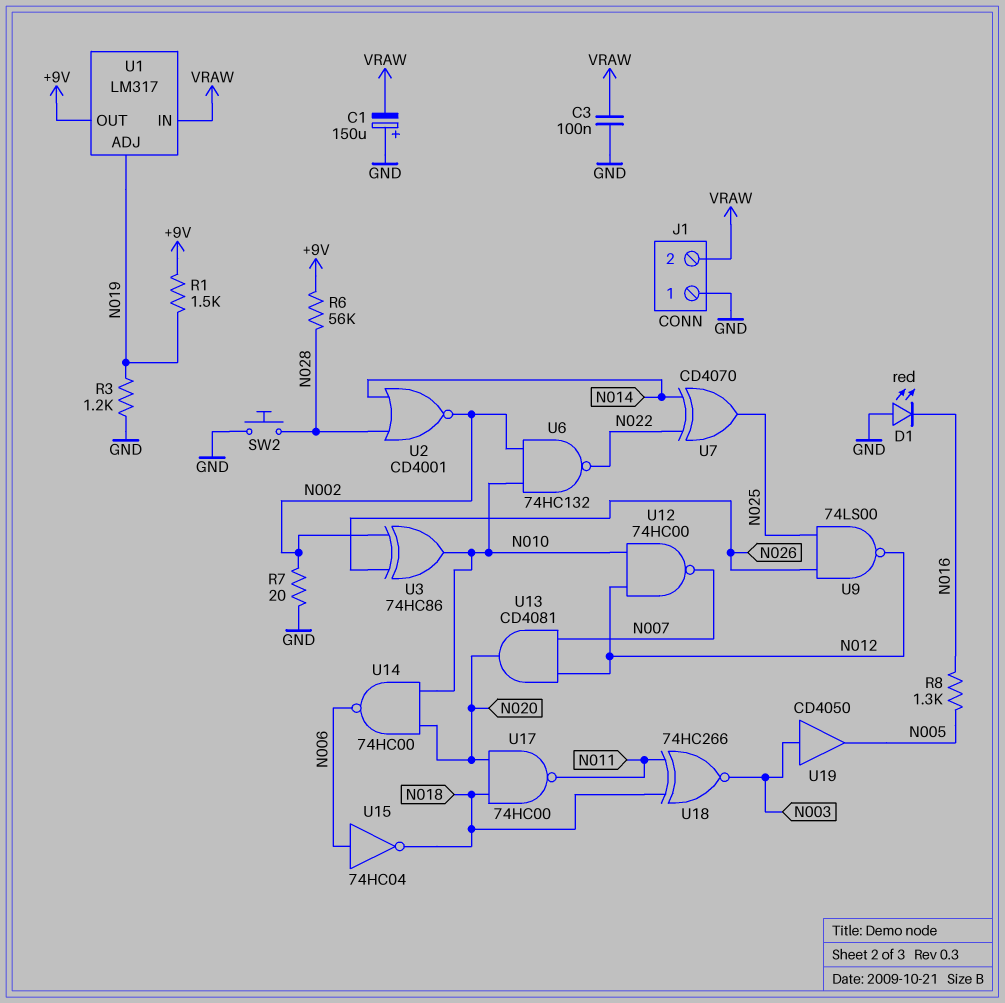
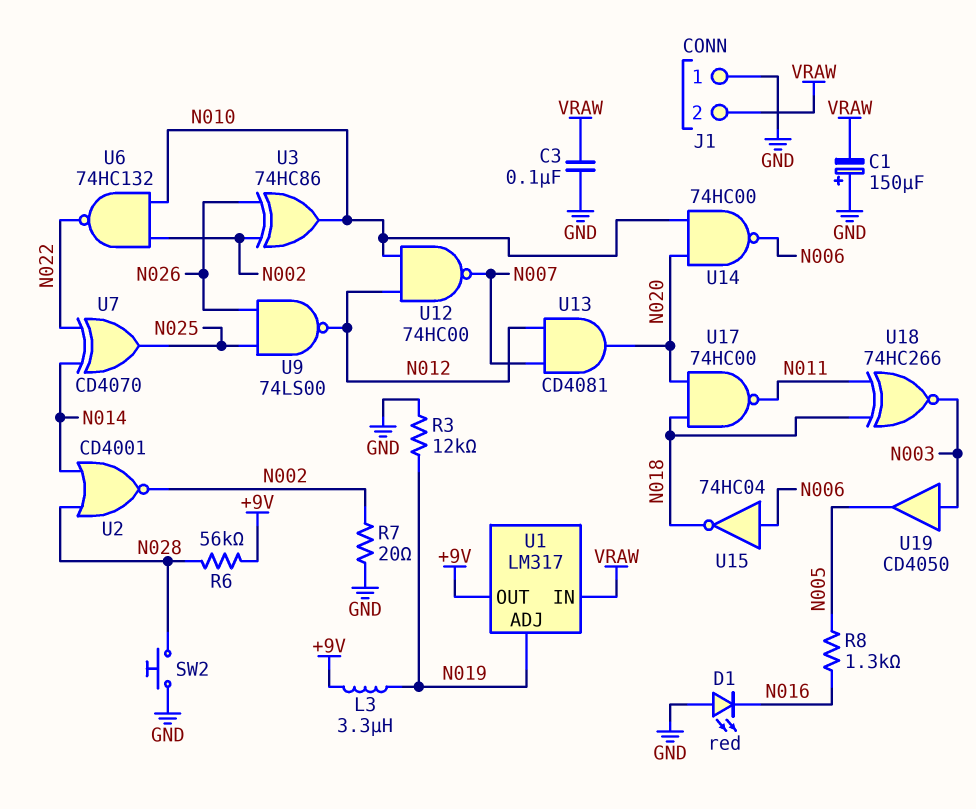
L3: none -> 3.3uH (+9V, N019)
R1: 1.5k (+9V, N019) -> none
R3: 1.2k (GND, N019) -> 12k (GND, N019)

